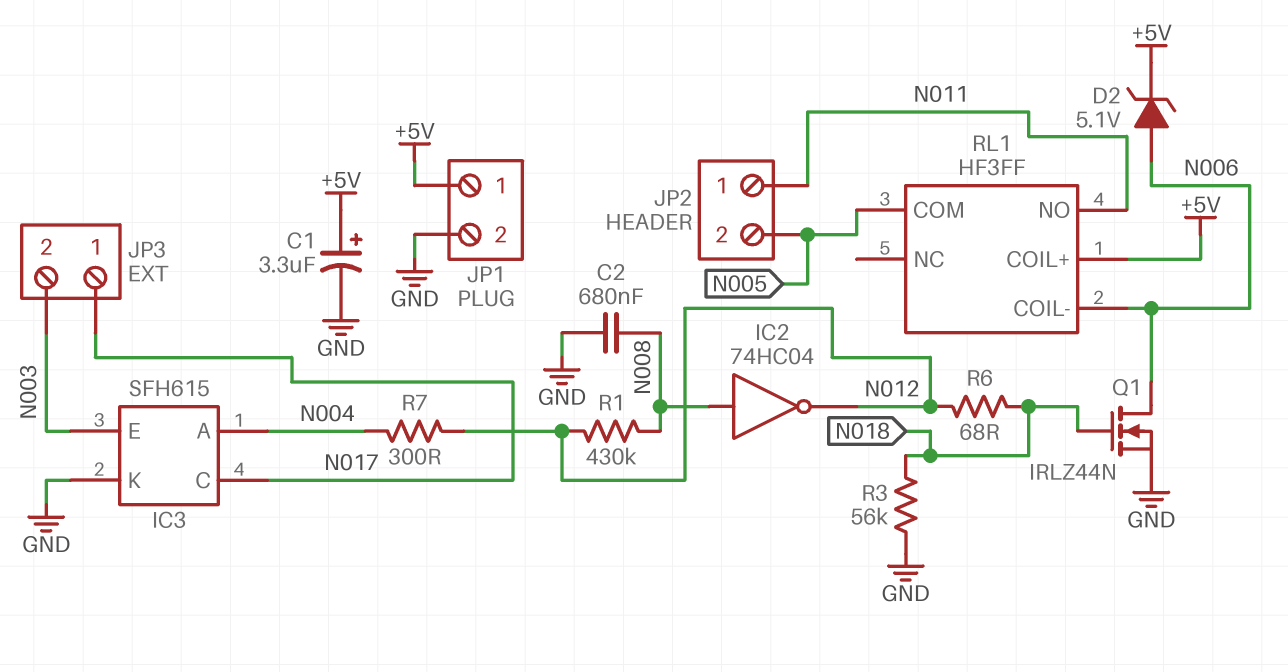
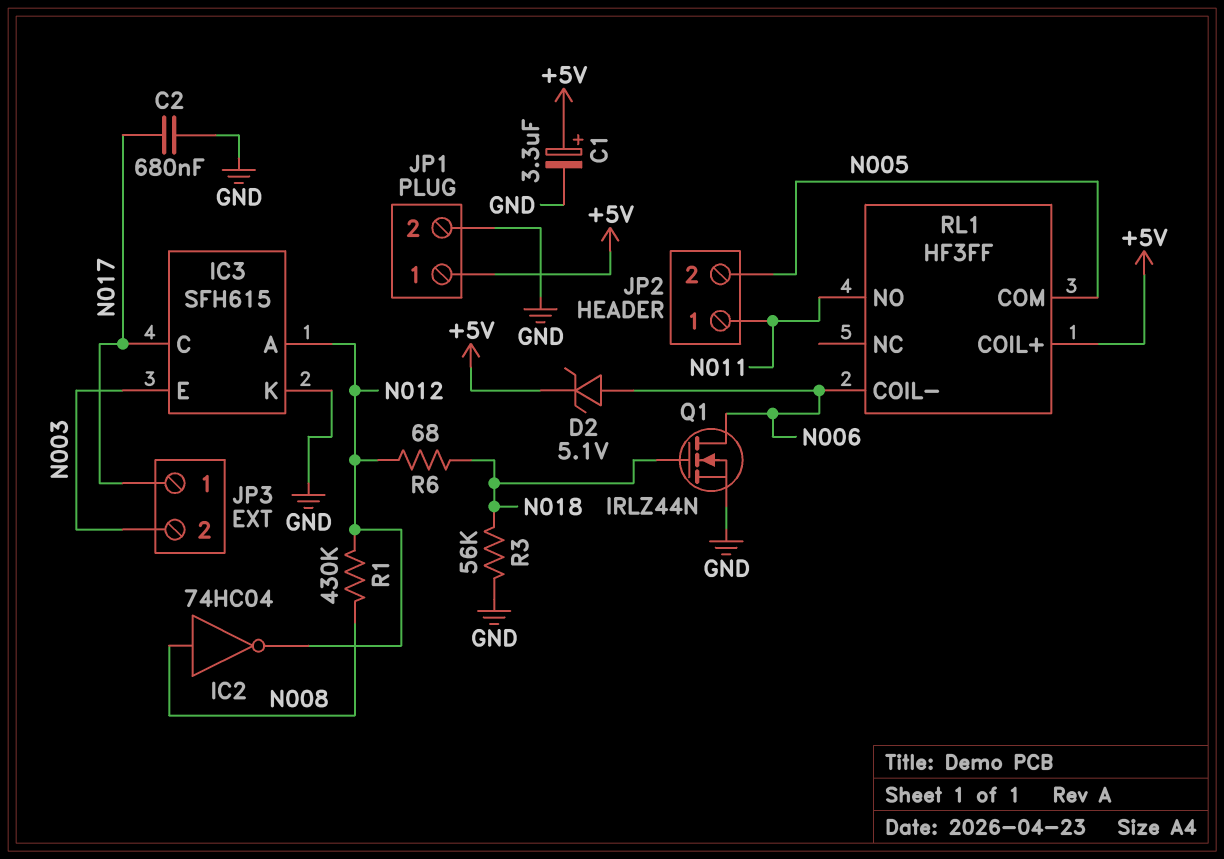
C2: 680nF (GND, N008) -> 680nF (GND, N017)
IC3 pin A: N004 -> N012
R7: 300 (N004, N012) -> none

